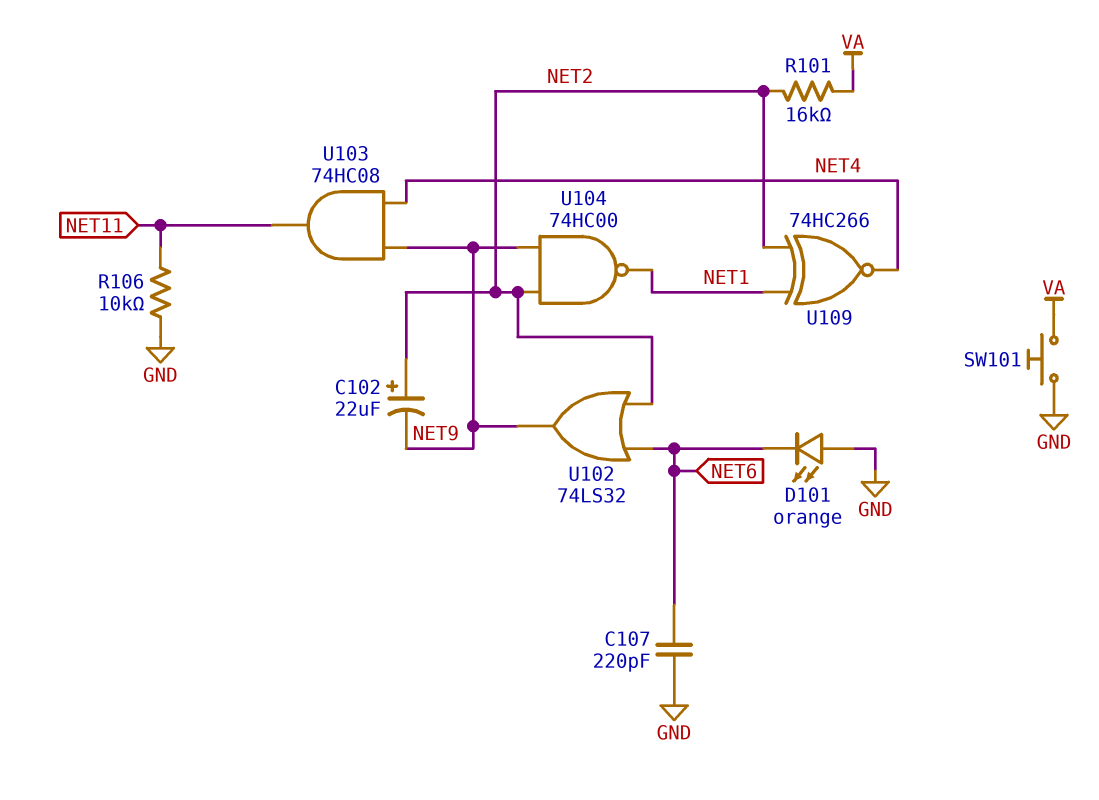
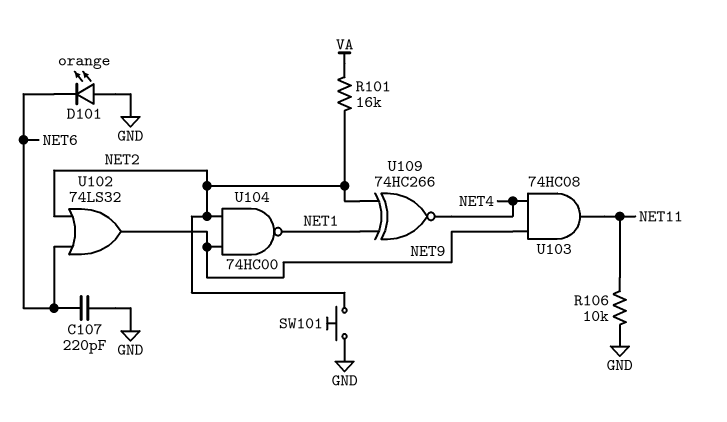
C102: 22uF (plus NET2, minus NET9) -> none
SW101: button (GND, VA) -> button (GND, NET2)

